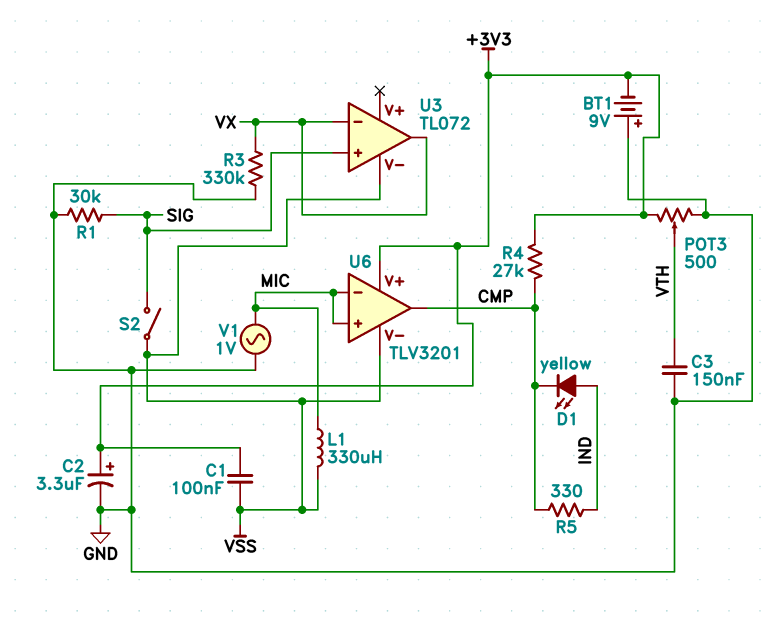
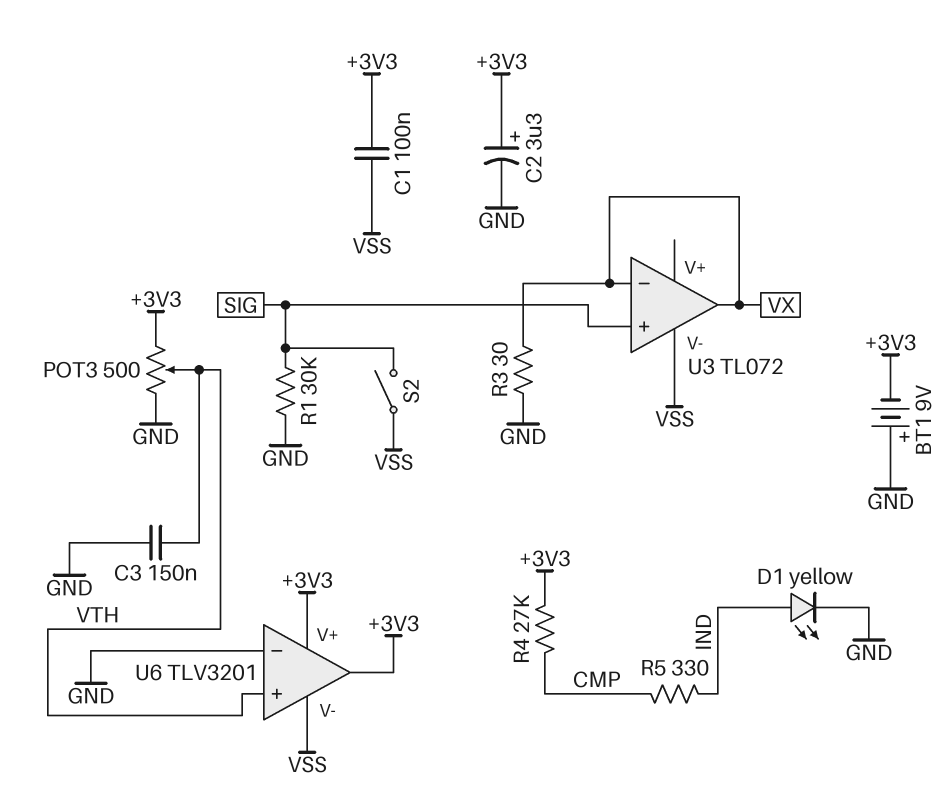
D1: LED yellow (A IND, K CMP) -> LED yellow (A IND, K GND)
L1: 330uH (MIC, VSS) -> none
R3: 330k (GND, VX) -> 30 (GND, VX)
U6 pin in+: MIC -> VTH
U6 pin in-: MIC -> GND
U6 pin out: CMP -> +3V3
V1: AC 1V (GND, MIC) -> none

